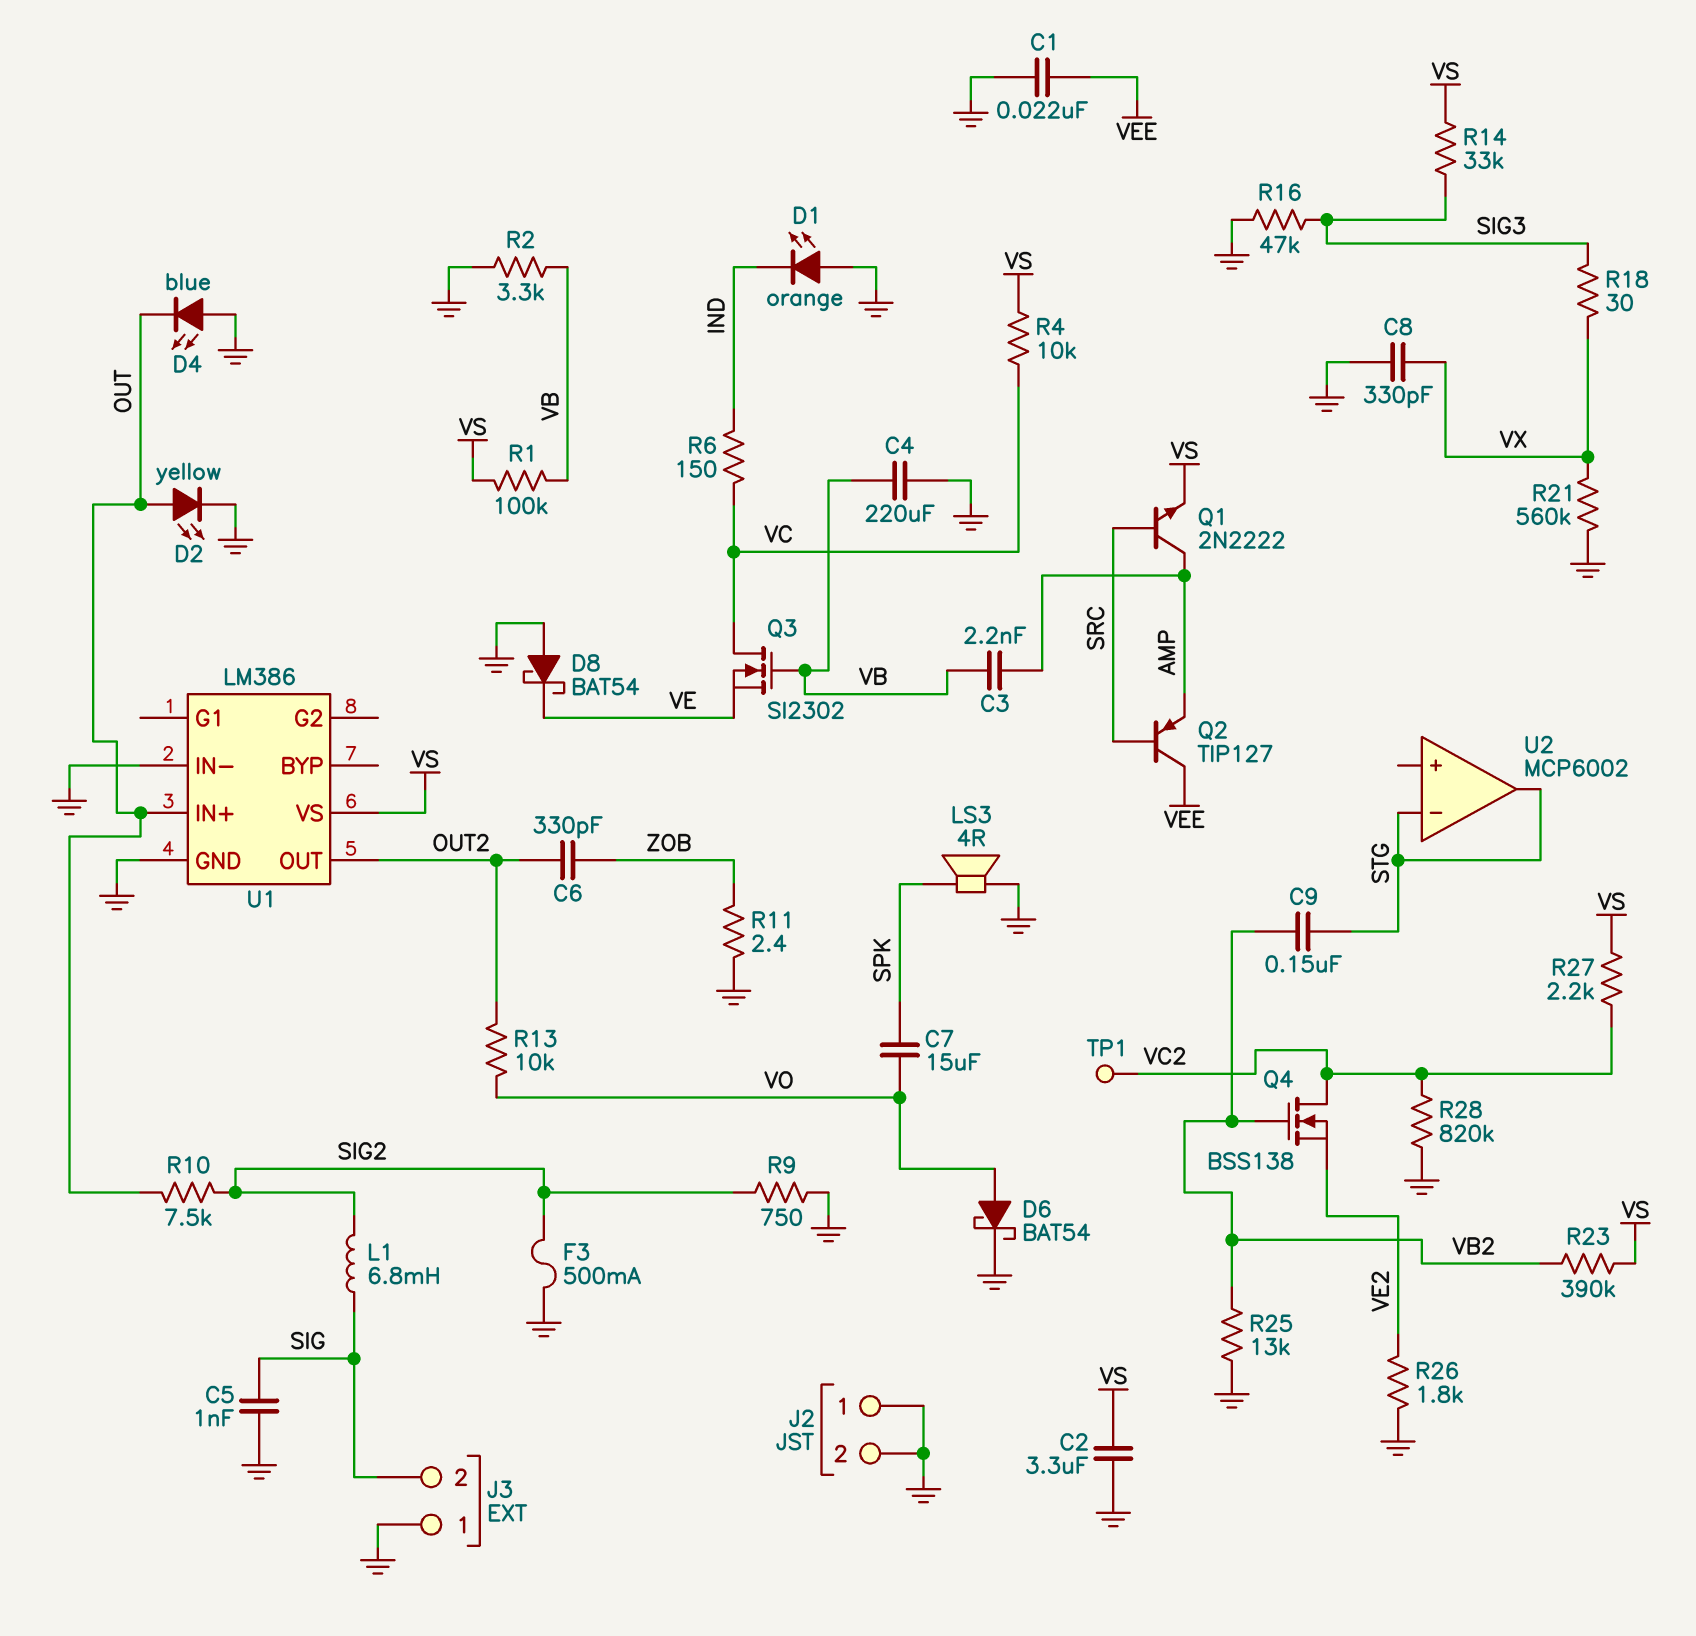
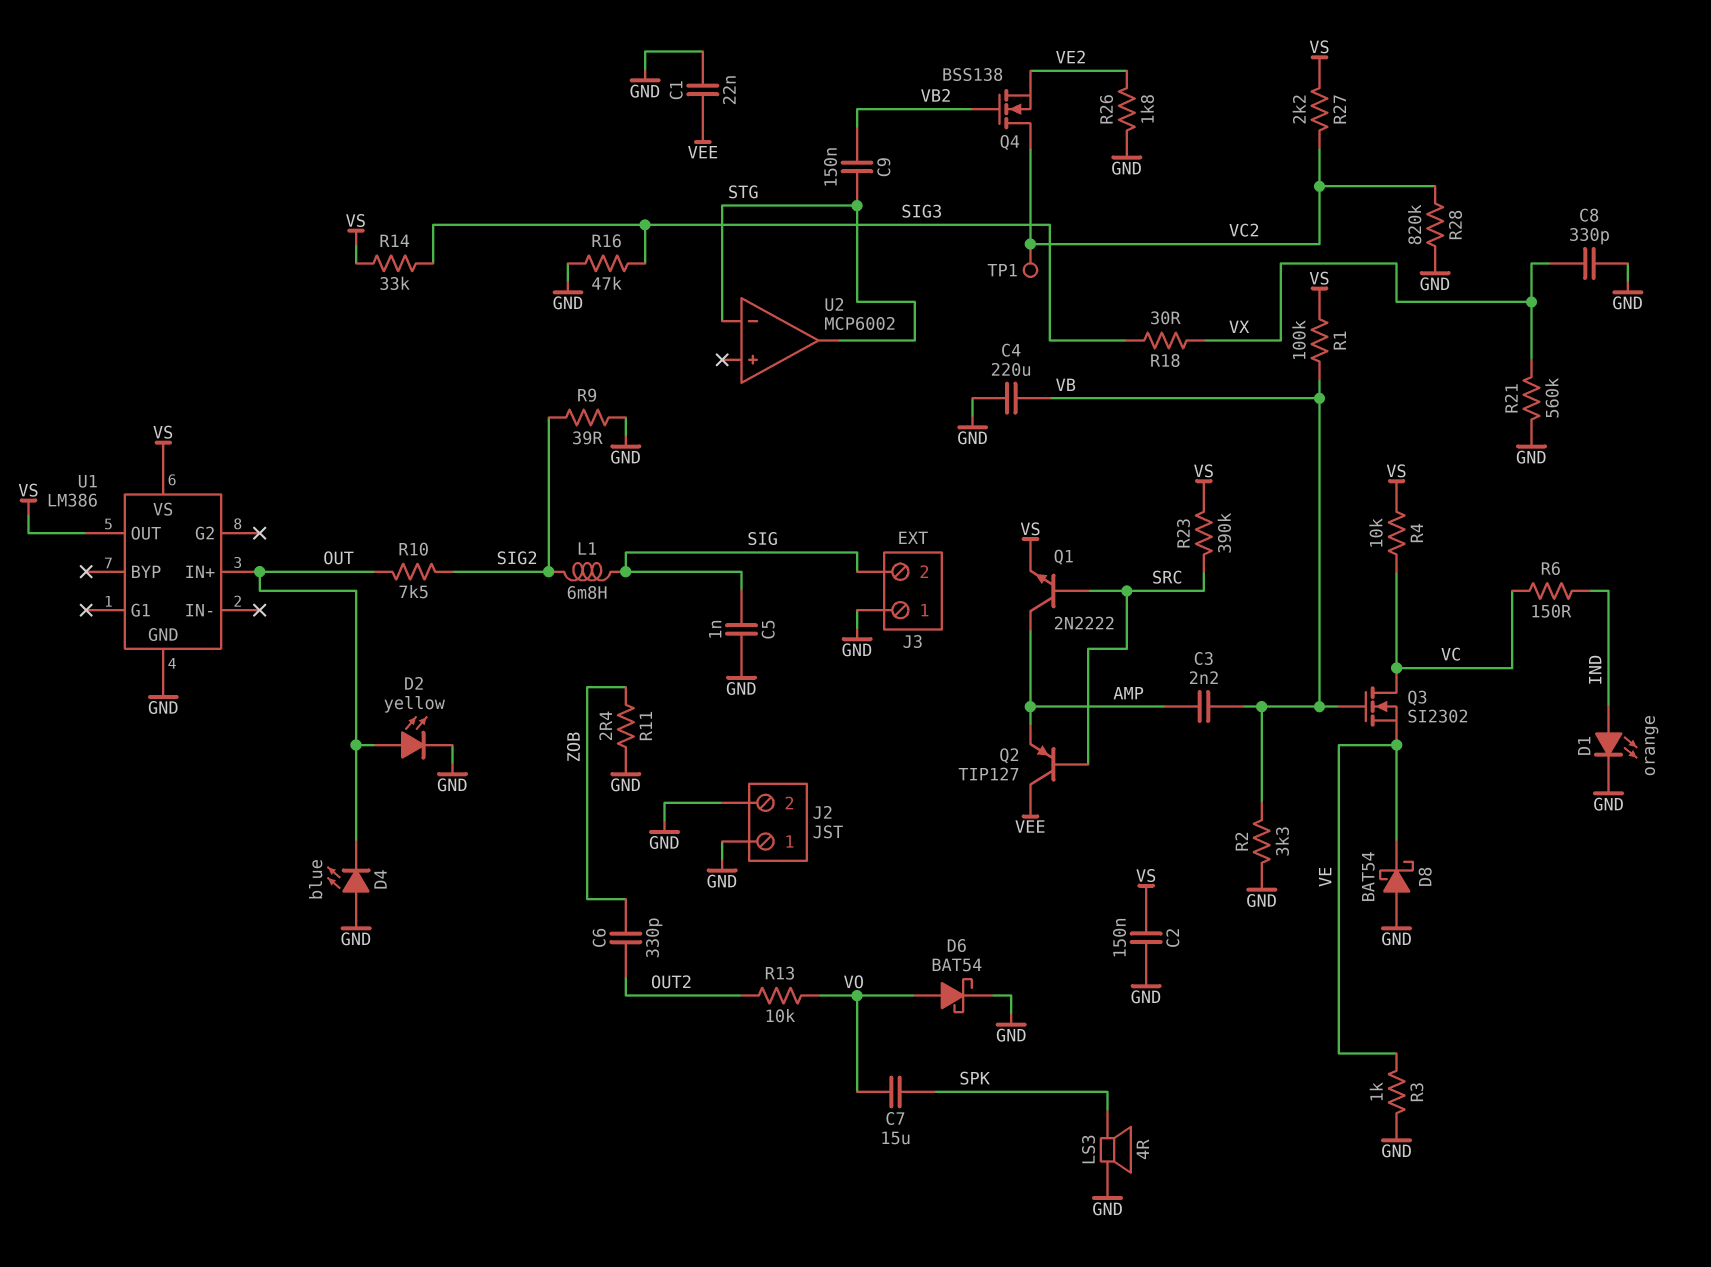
C2: 3.3uF (GND, VS) -> 150nF (GND, VS)
D1: LED orange (A GND, K IND) -> LED orange (A IND, K GND)
F3: 500mA (GND, SIG2) -> none
R3: none -> 1k (GND, VE)
R9: 750 (GND, SIG2) -> 39 (GND, SIG2)
R23: 390k (VB2, VS) -> 390k (SRC, VS)
R25: 13k (GND, VB2) -> none
U1 pin IN-: GND -> none
U1 pin OUT: OUT2 -> VS

